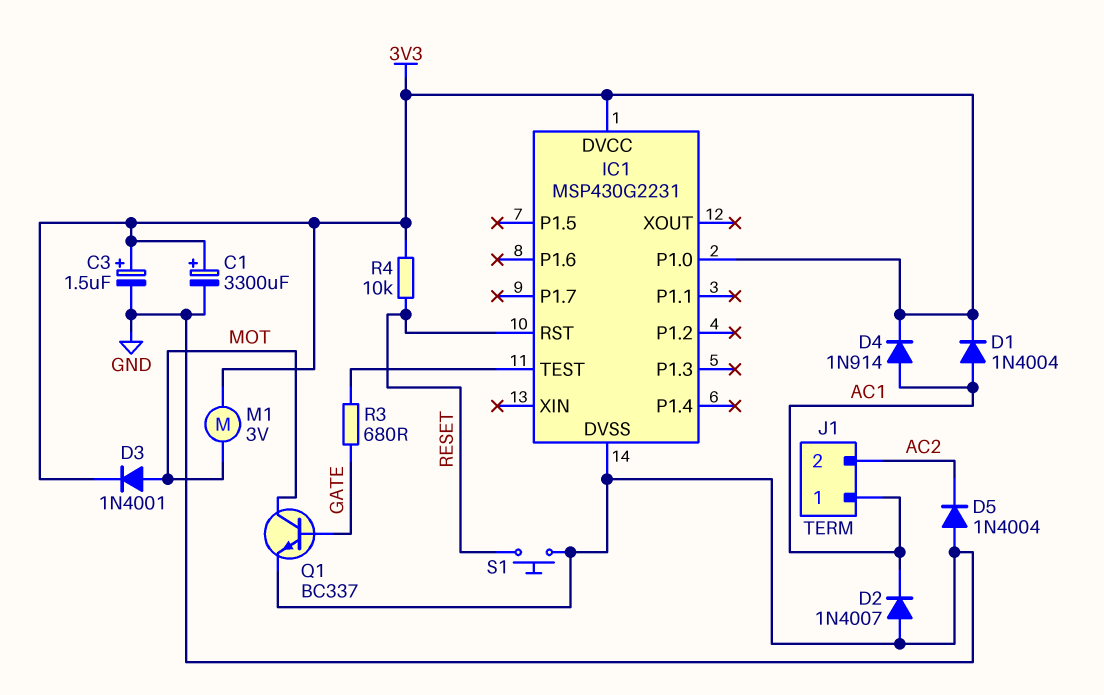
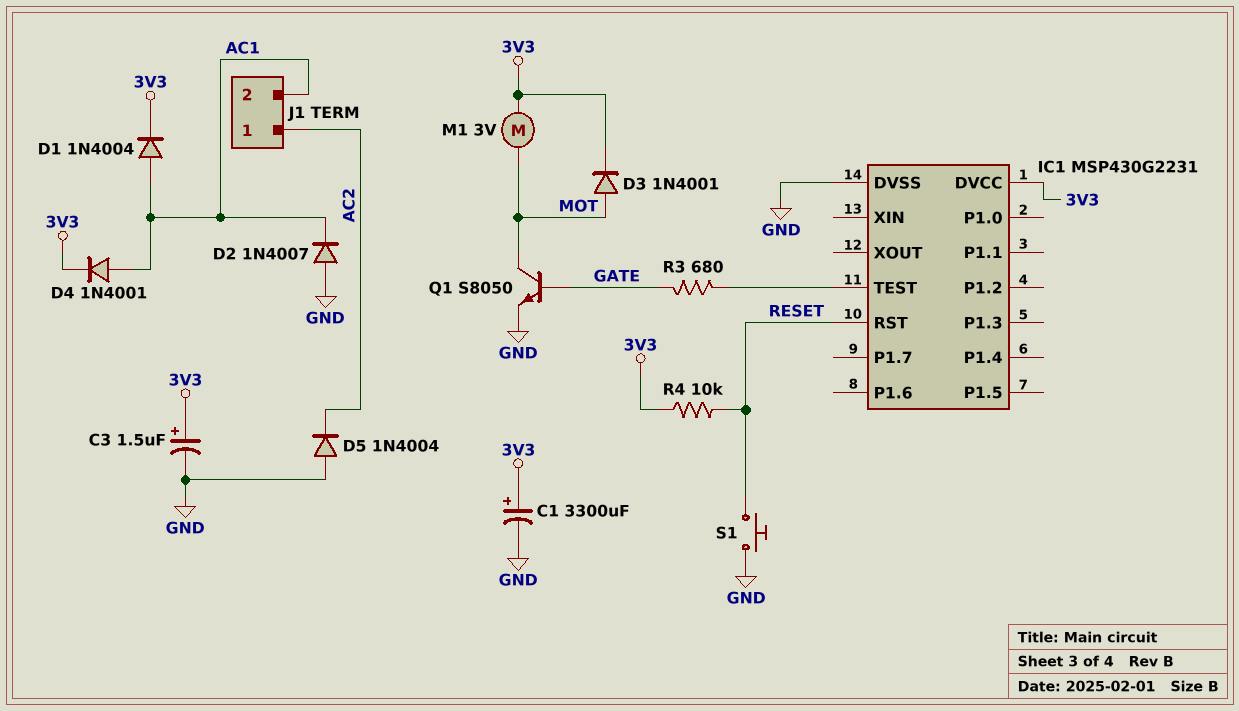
D4: diode 1N914 (A AC1, K 3V3) -> diode 1N4001 (A AC1, K 3V3)
IC1 pin P1.0: 3V3 -> none
J1 pin 1: AC1 -> AC2
J1 pin 2: AC2 -> AC1
Q1: NPN BC337 (B GATE, C MOT, E GND) -> NPN S8050 (B GATE, C MOT, E GND)

